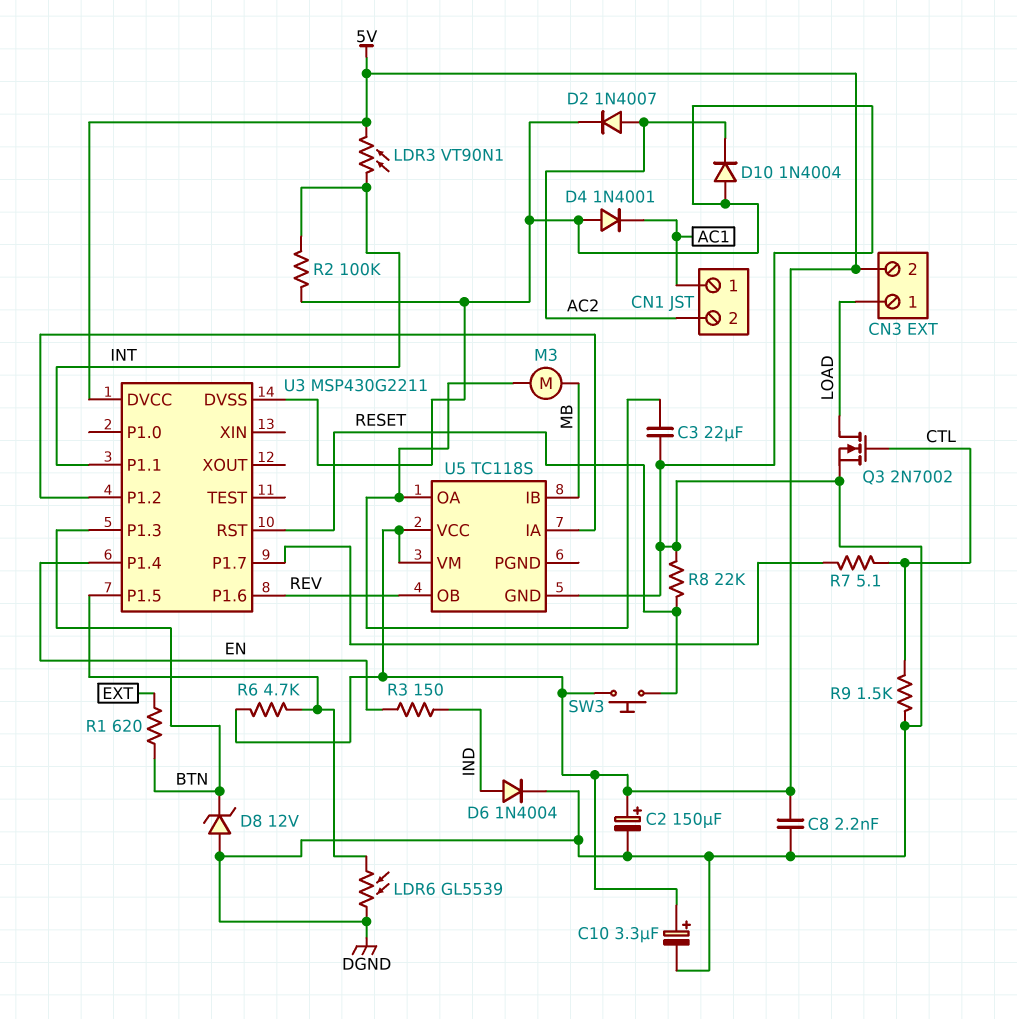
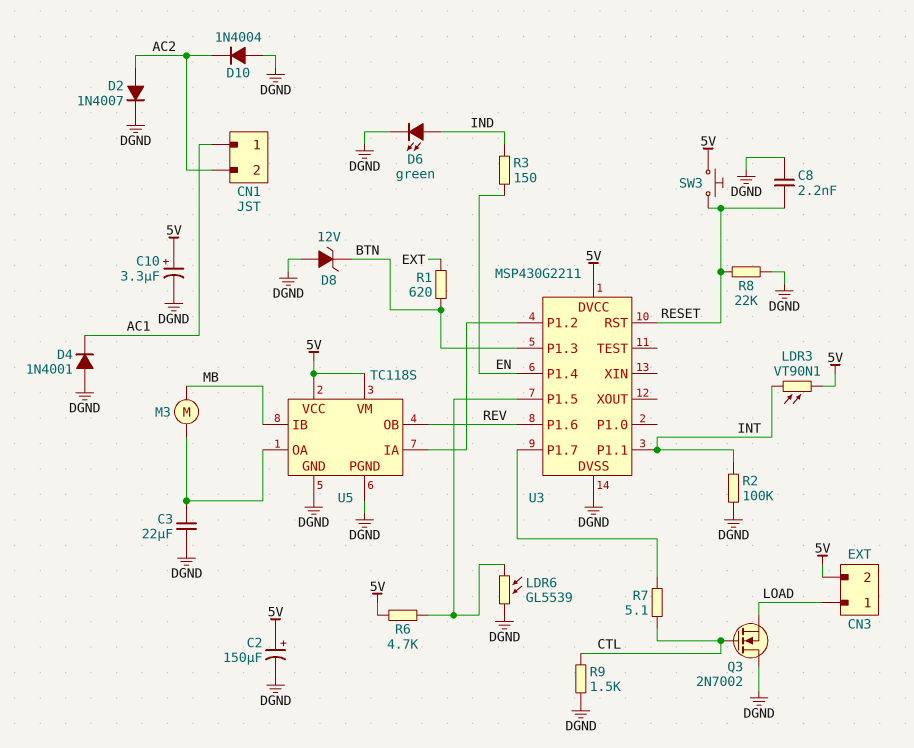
C8: 2.2nF (5V, DGND) -> 2.2nF (DGND, RESET)
D6: diode 1N4004 (A IND, K DGND) -> LED green (A IND, K DGND)
Q3: NMOS 2N7002 (G CTL, D LOAD, S DGND) -> NMOS 2N7002 (G CTL, D DGND, S LOAD)
U5 pin PGND: none -> DGND

